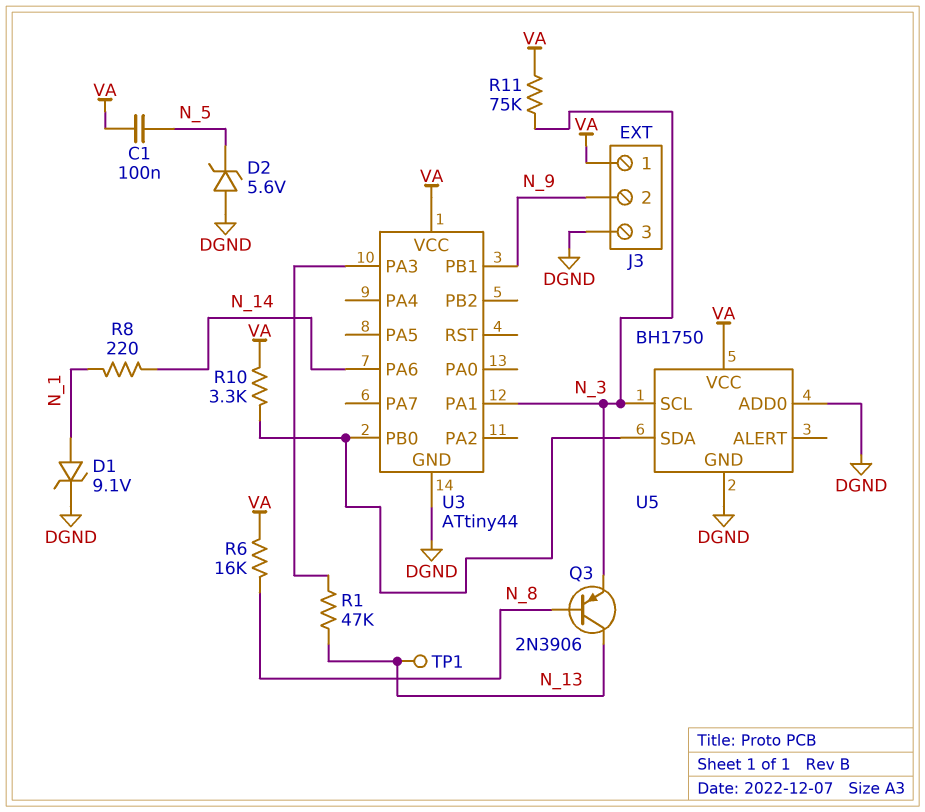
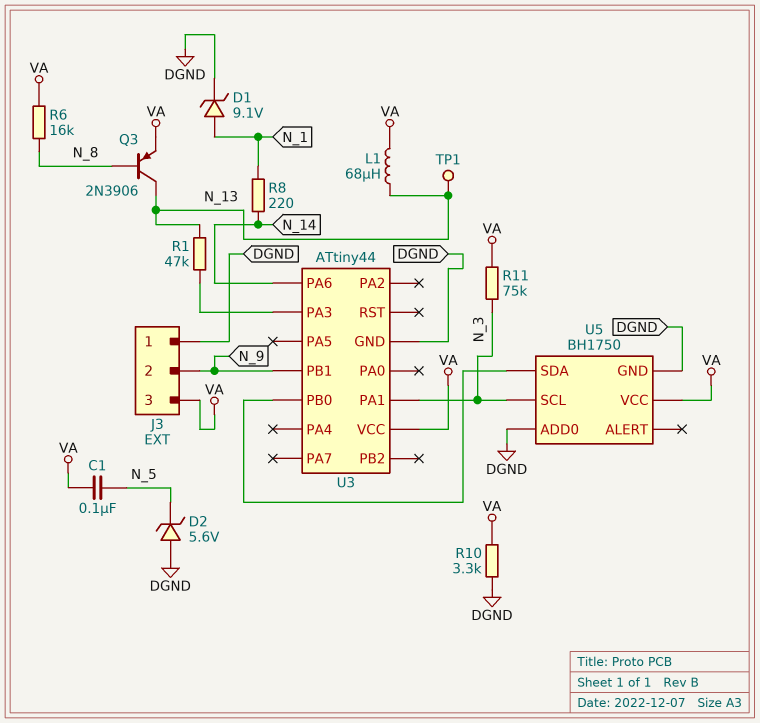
J3 pin 1: VA -> DGND
J3 pin 3: DGND -> VA
L1: none -> 68uH (N_13, VA)
Q3: PNP 2N3906 (B N_8, C N_13, E N_3) -> PNP 2N3906 (B N_8, C N_13, E VA)
R10: 3.3k (U3/PB0, VA) -> 3.3k (DGND, VA)

